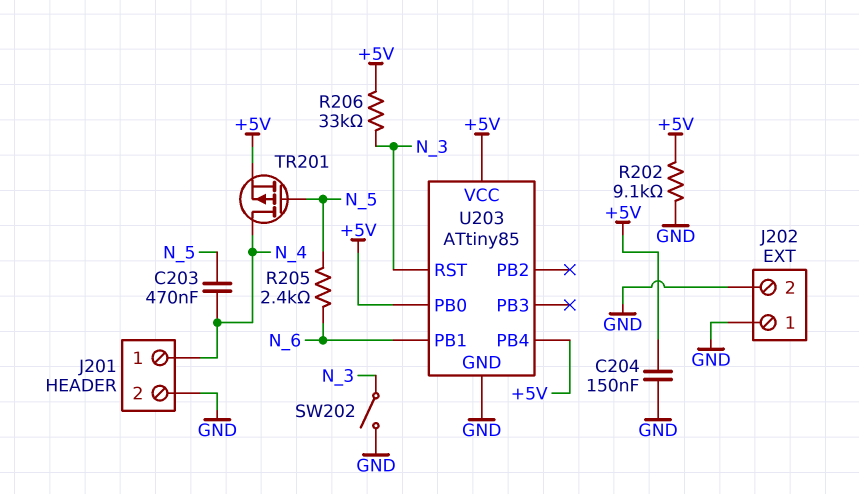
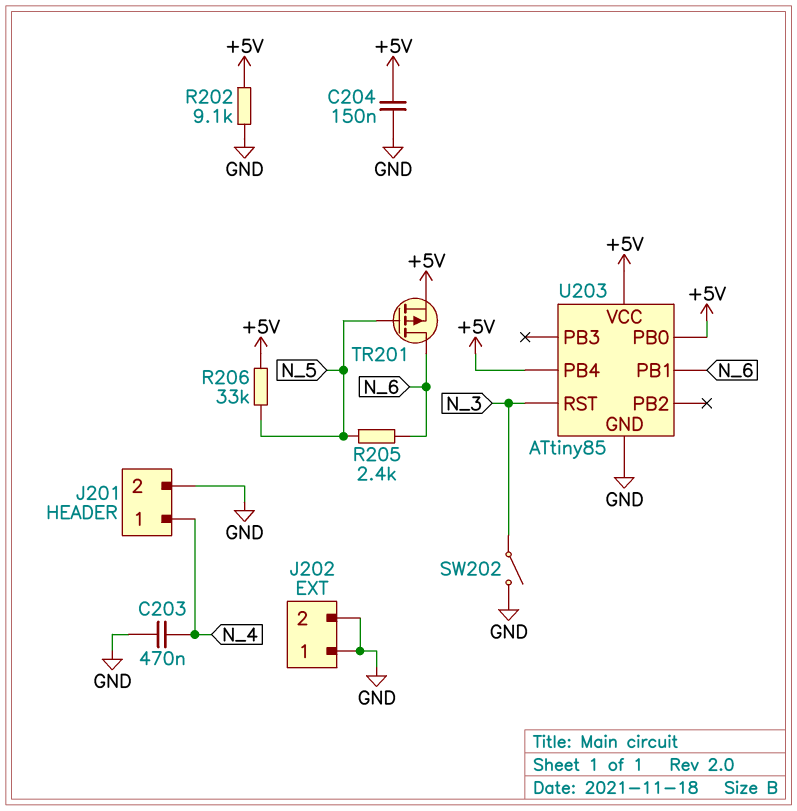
C203: 470nF (N_4, N_5) -> 470nF (GND, N_4)
R206: 33k (+5V, N_3) -> 33k (+5V, N_5)
TR201: PMOS (G N_5, D N_4, S +5V) -> PMOS (G N_5, D N_6, S +5V)

